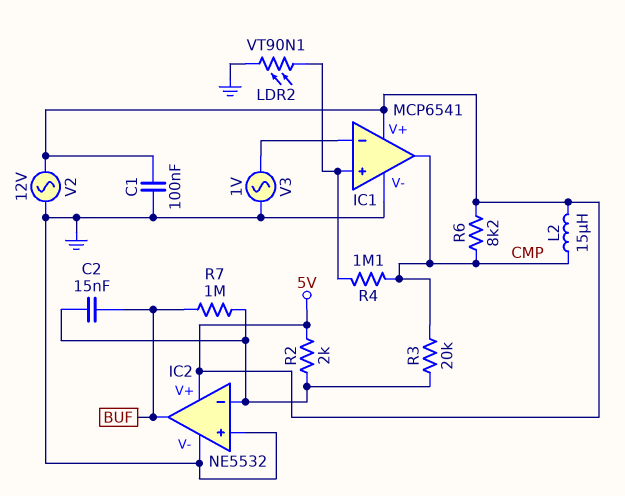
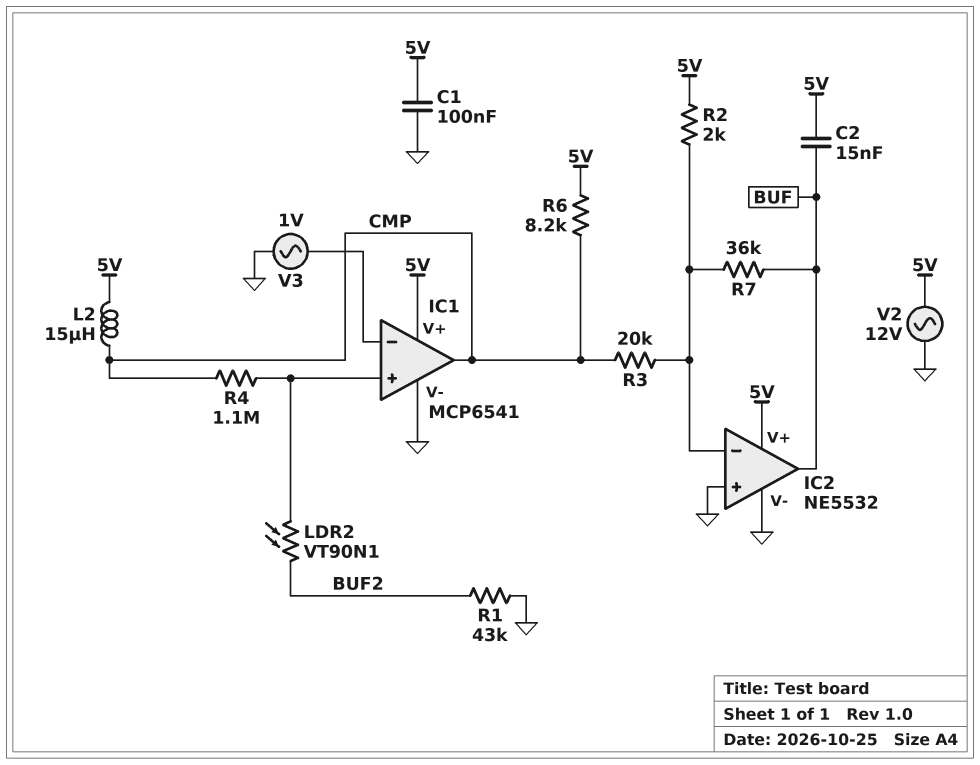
C2: 15nF (BUF, IC2/in-) -> 15nF (5V, BUF)
LDR2: VT90N1 (GND, IC1/in+) -> VT90N1 (BUF2, IC1/in+)
R1: none -> 43k (BUF2, GND)
R7: 1M (BUF, IC2/in-) -> 36k (BUF, IC2/in-)

